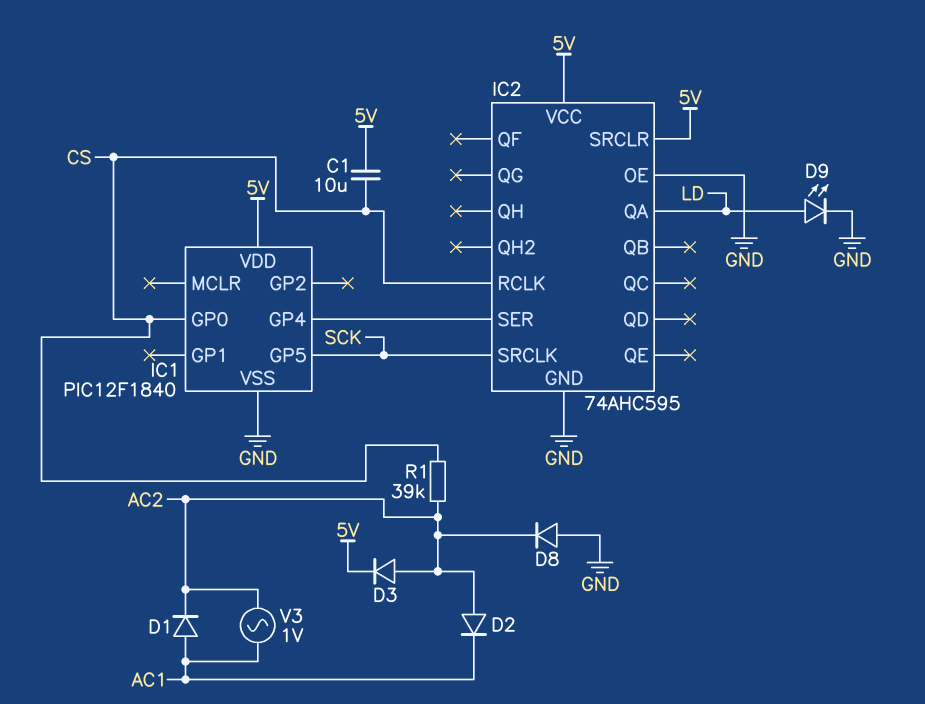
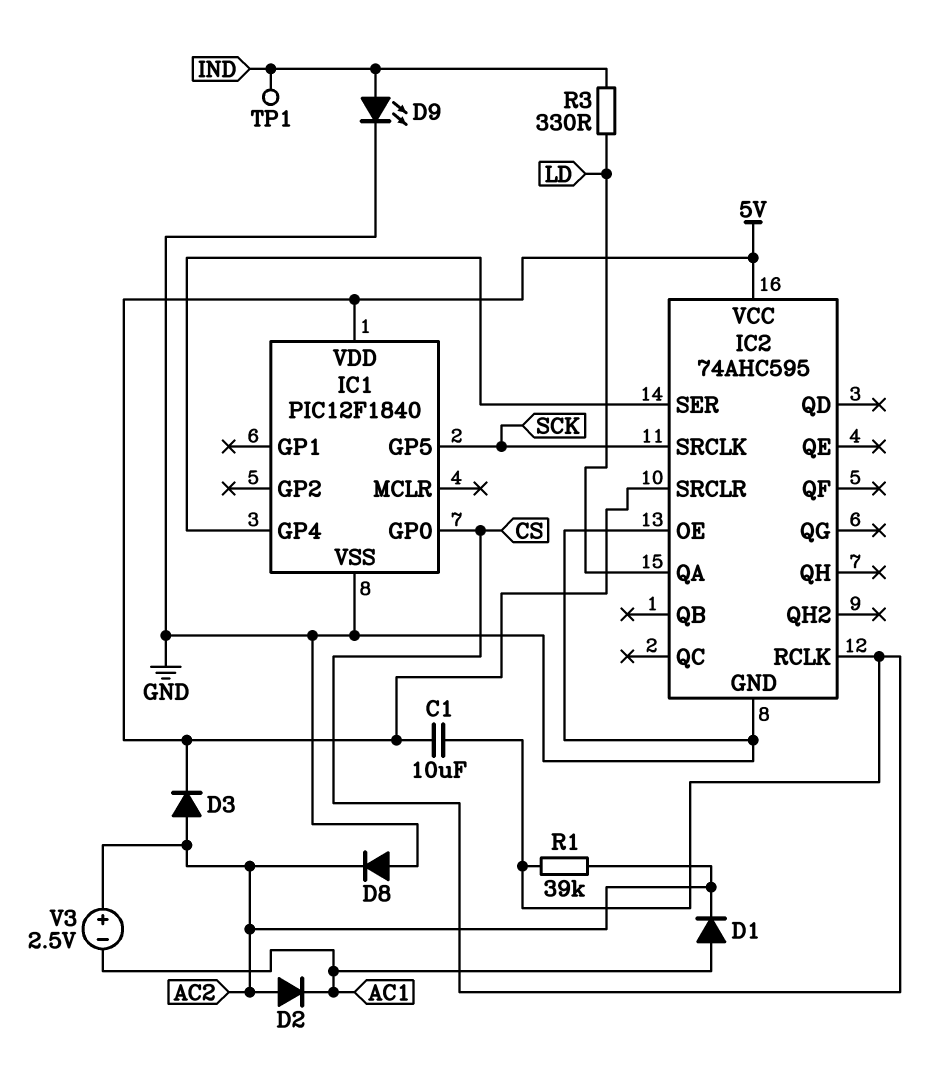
D9: LED (A LD, K GND) -> LED (A IND, K GND)
R3: none -> 330 (IND, LD)
TP1: none -> test point (IND)
V3: AC 1V (AC1, AC2) -> 2.5V (plus AC2, minus AC1)

